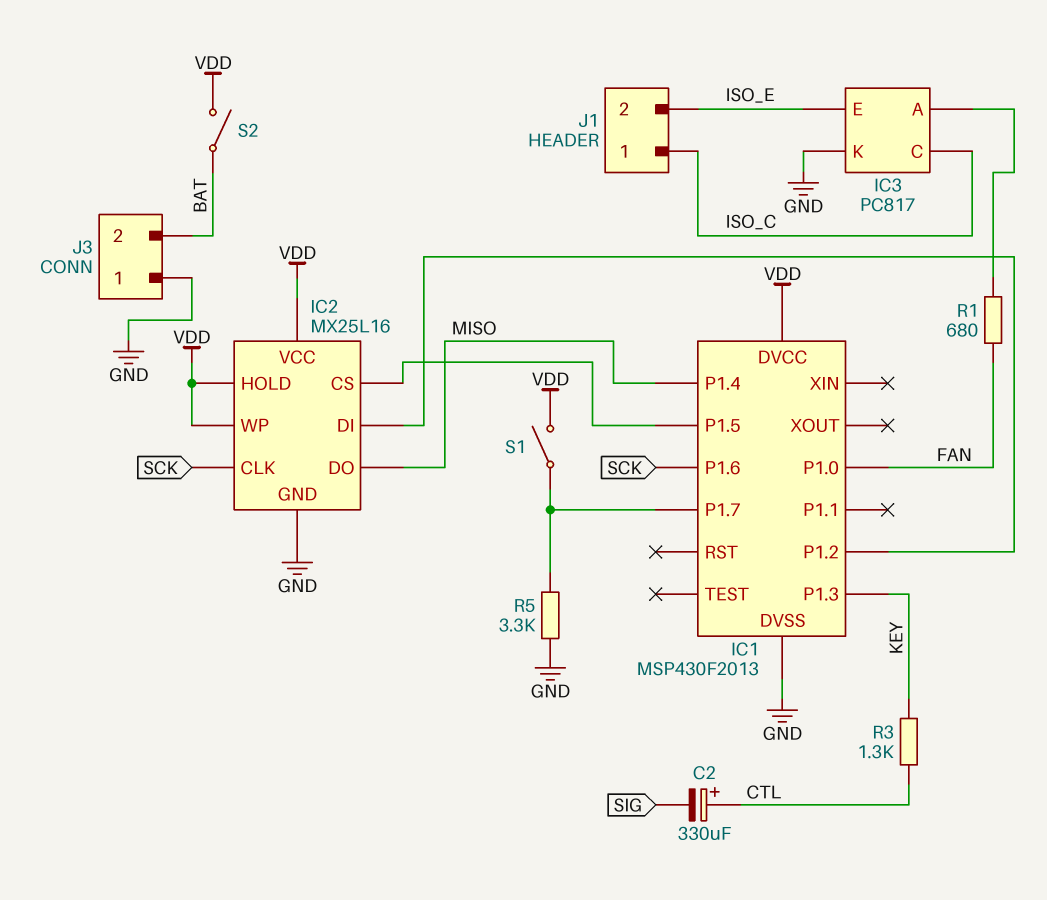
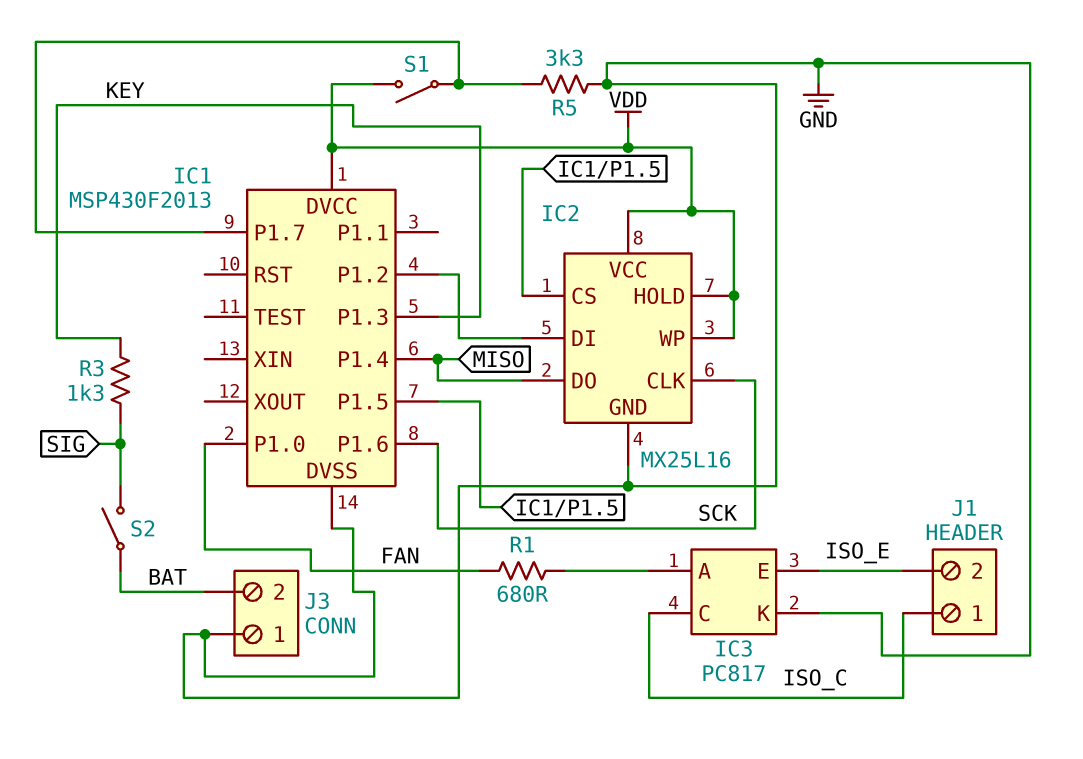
C2: 330uF (plus CTL, minus SIG) -> none
R3: 1.3k (CTL, KEY) -> 1.3k (KEY, SIG)
S2: switch (BAT, VDD) -> switch (BAT, SIG)

